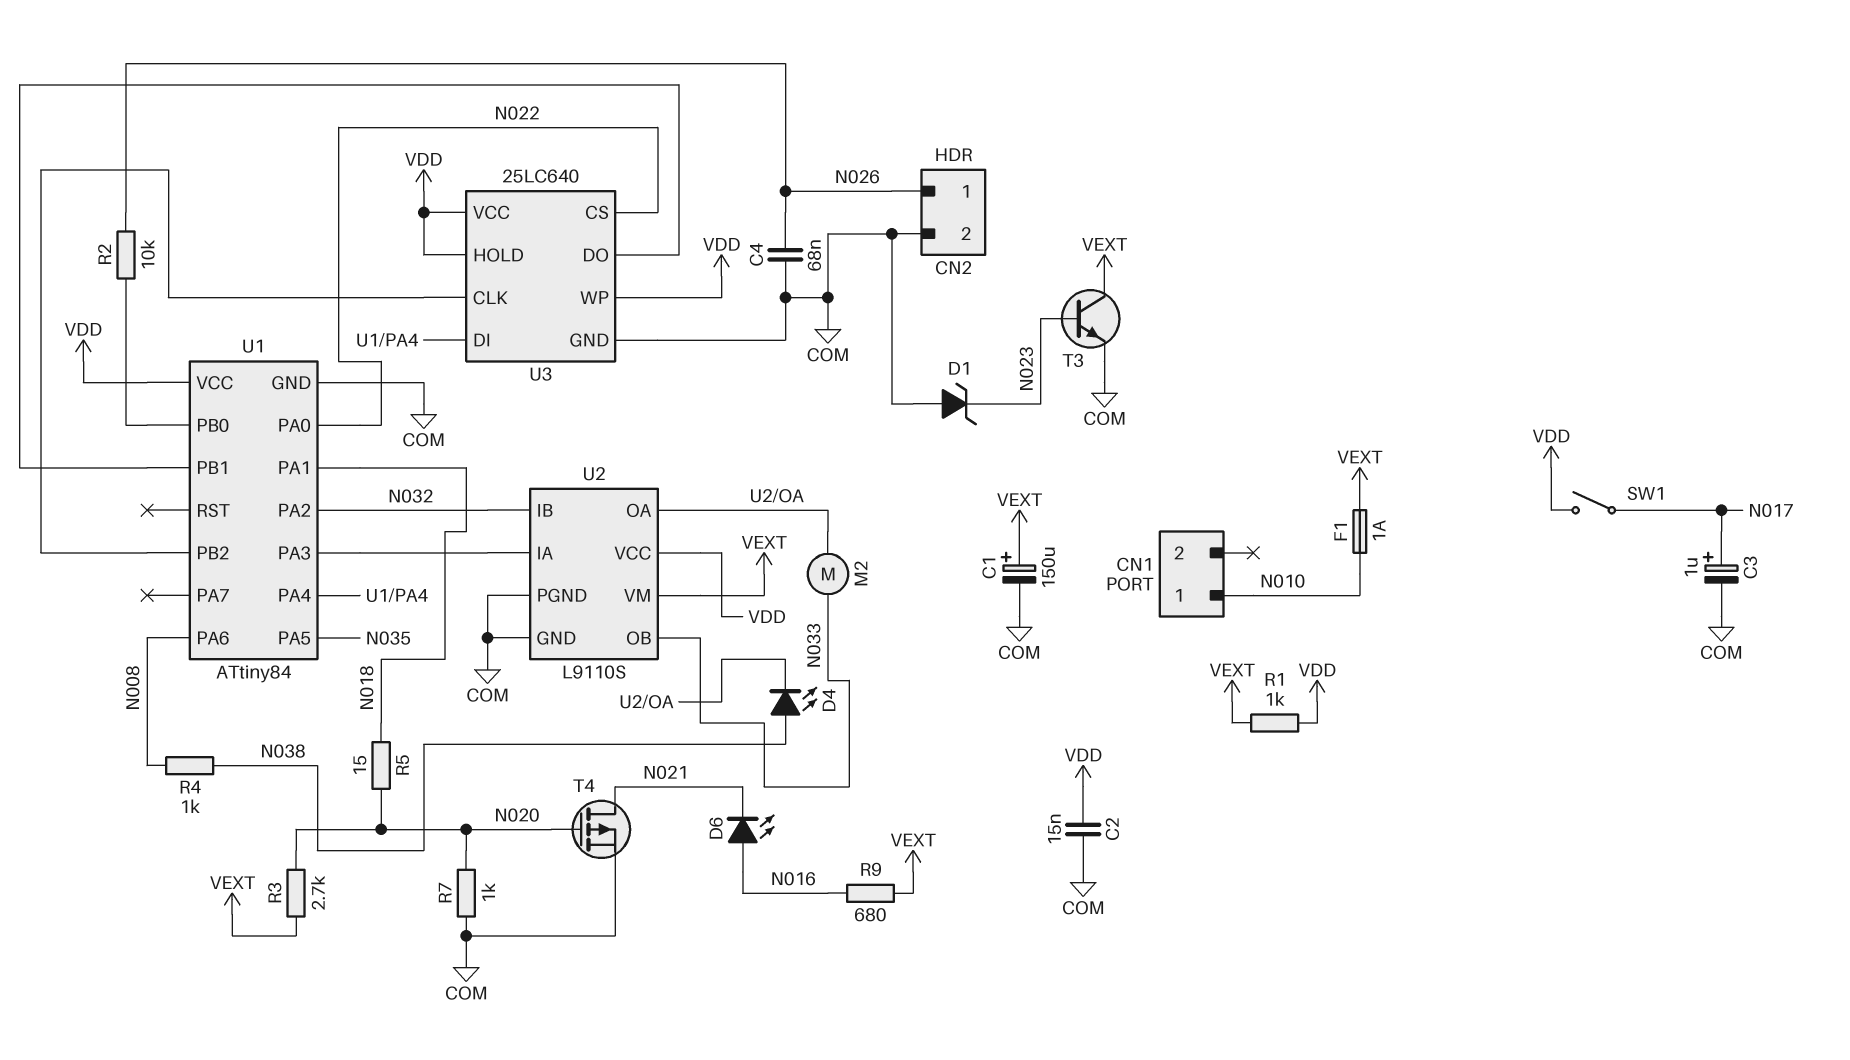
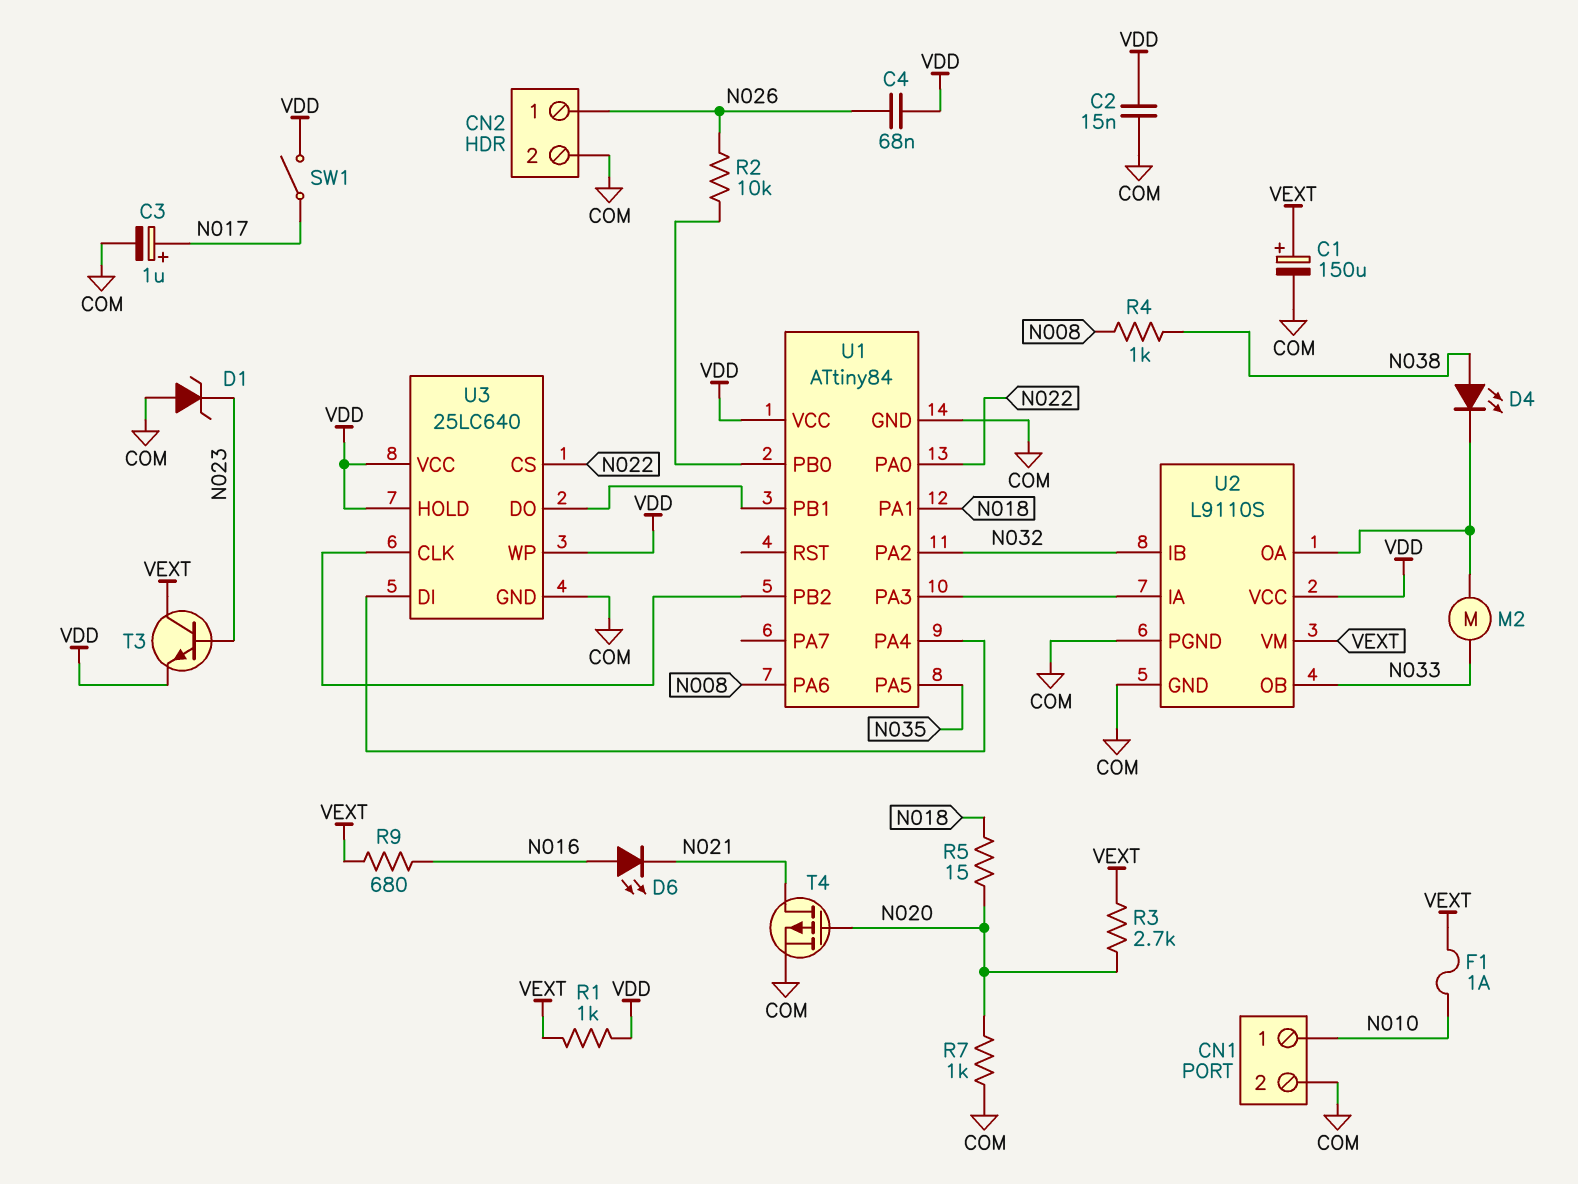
C4: 68nF (COM, N026) -> 68nF (N026, VDD)
CN1 pin 2: none -> COM
T3: NPN (B N023, C VEXT, E COM) -> NPN (B N023, C VEXT, E VDD)

